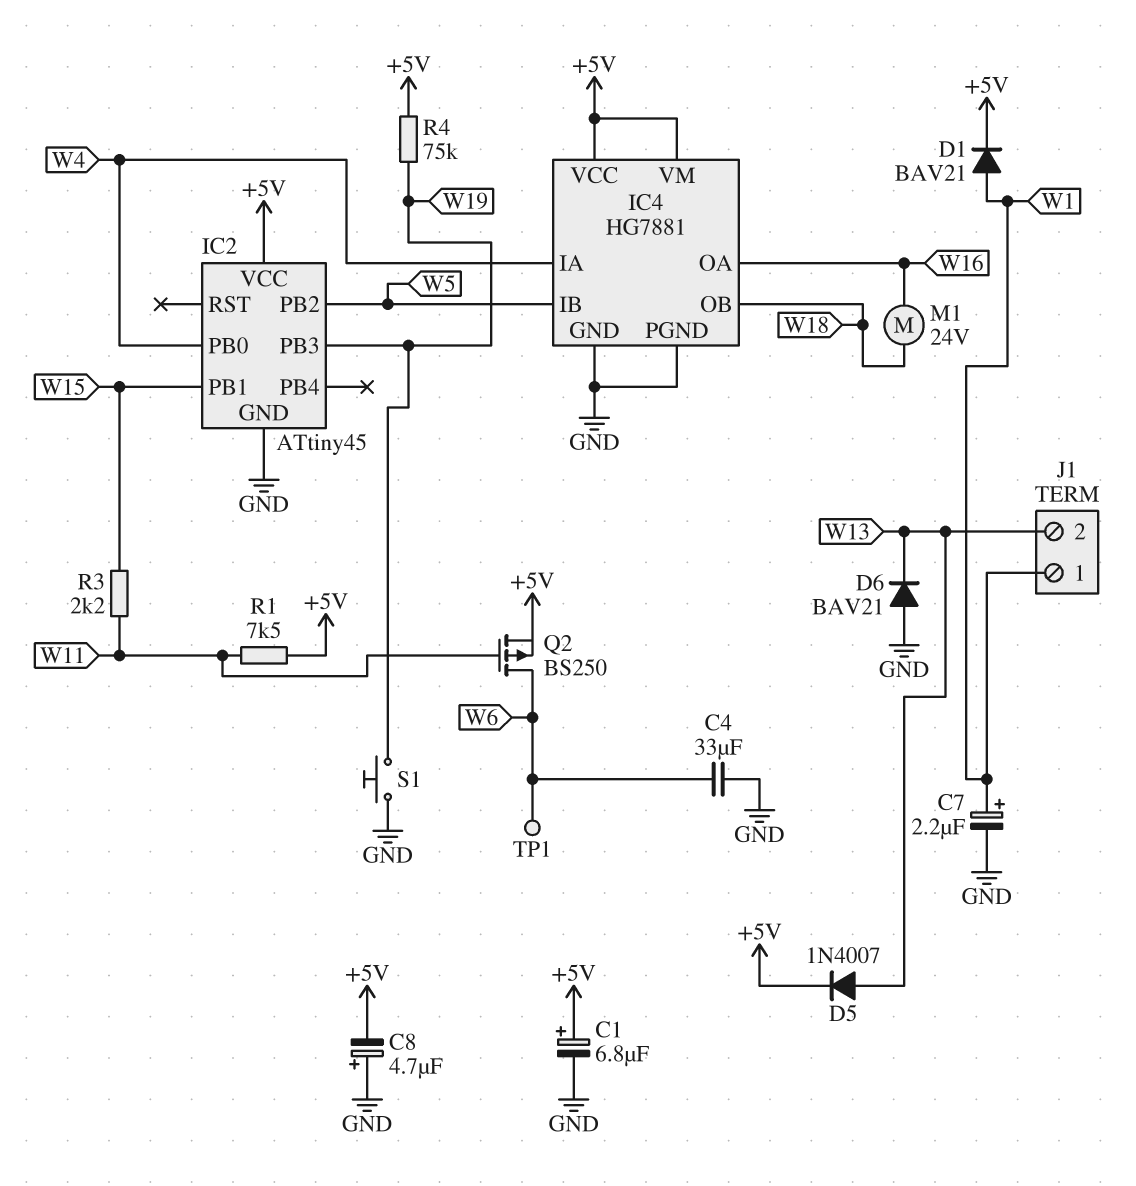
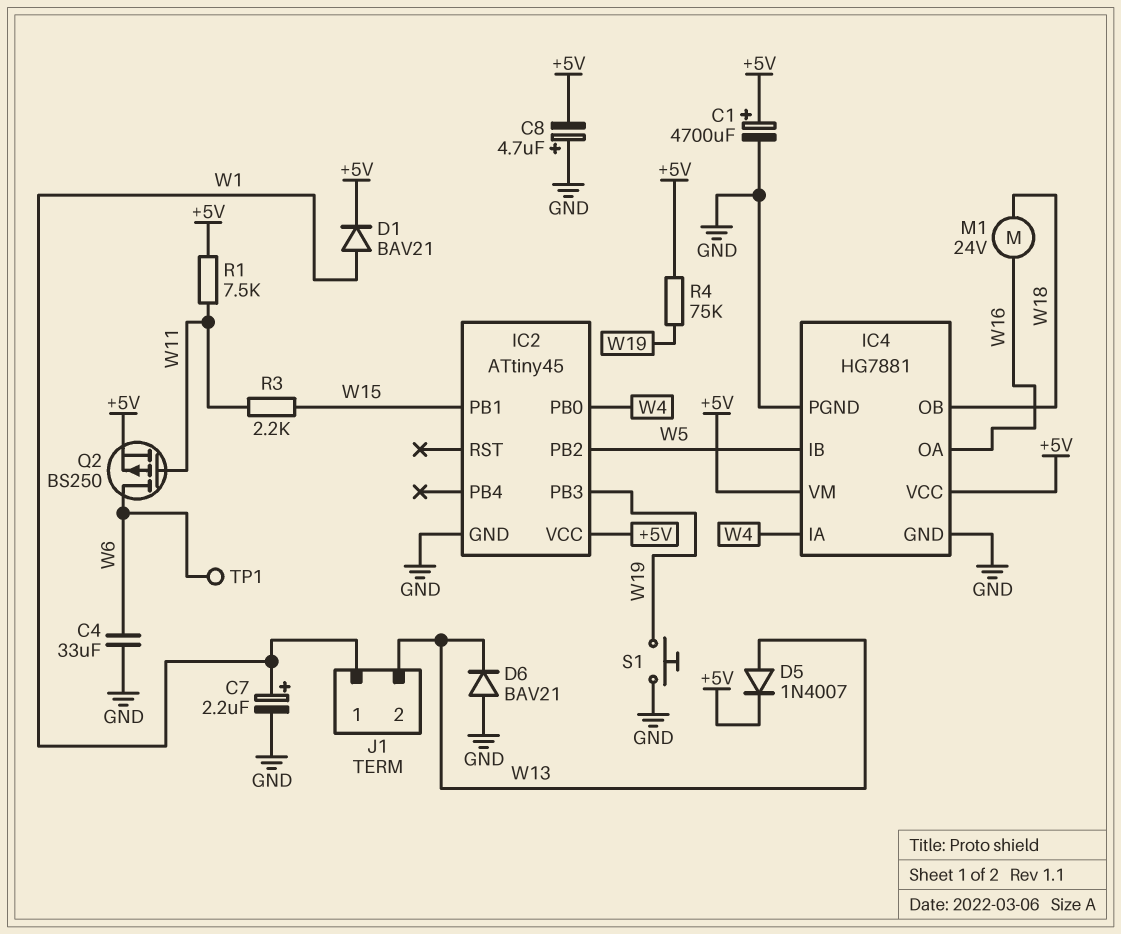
C1: 6.8uF (plus +5V, minus GND) -> 4700uF (plus +5V, minus GND)

